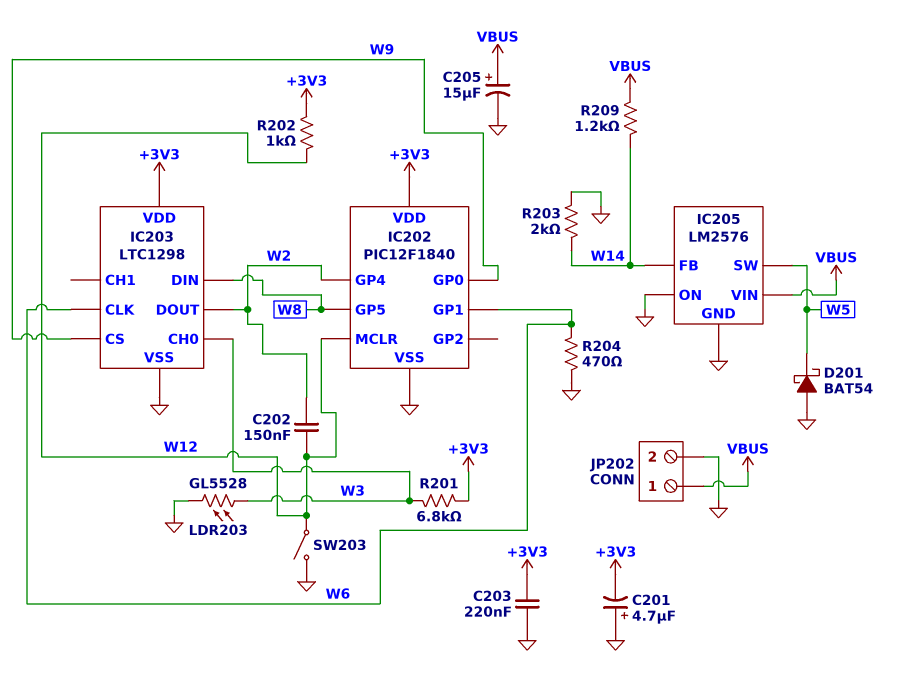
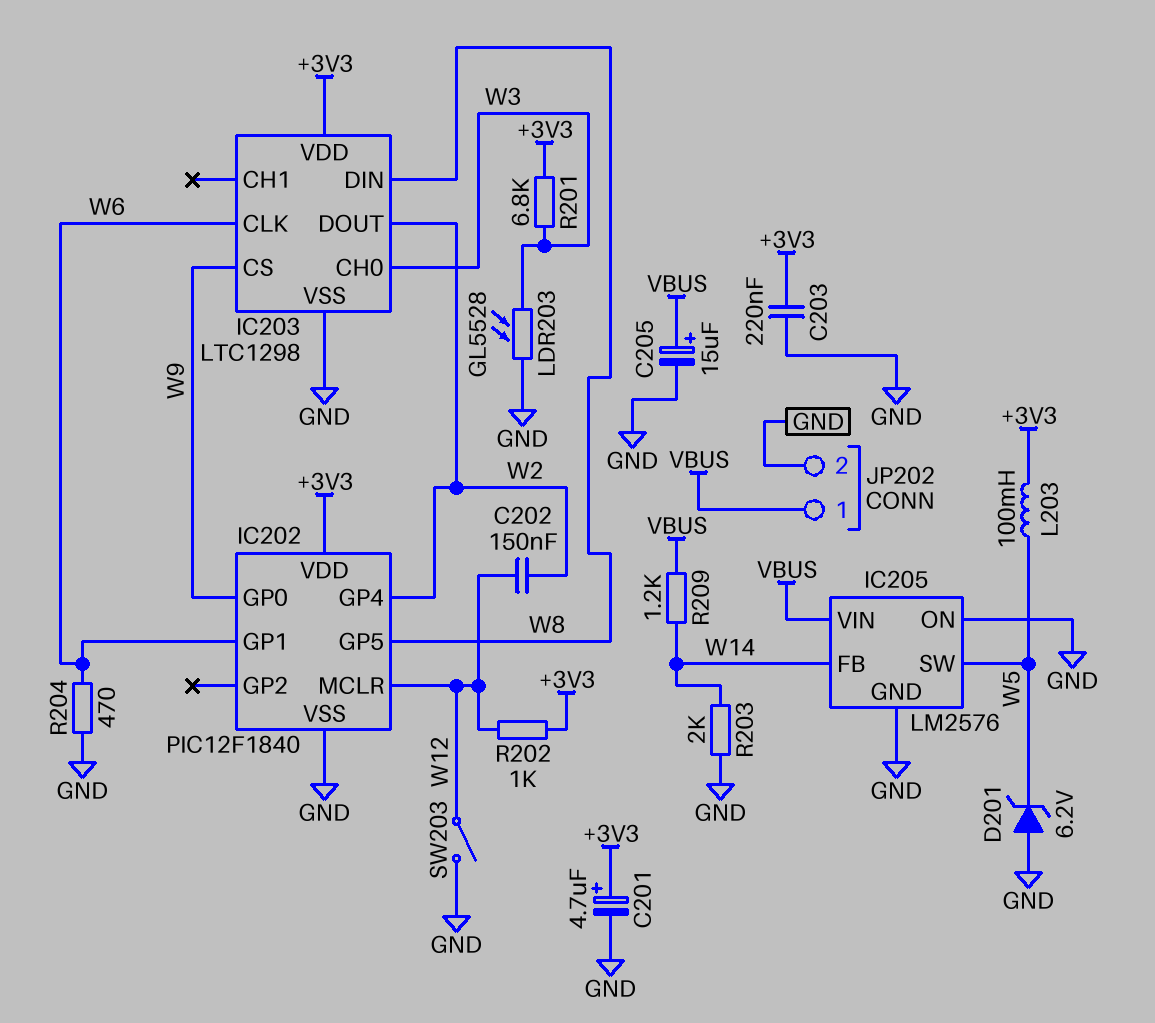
C201: 4.7uF (plus GND, minus +3V3) -> 4.7uF (plus +3V3, minus GND)
D201: schottky BAT54 (A GND, K W5) -> zener 6.2V (A GND, K W5)
L203: none -> 100mH (+3V3, W5)

